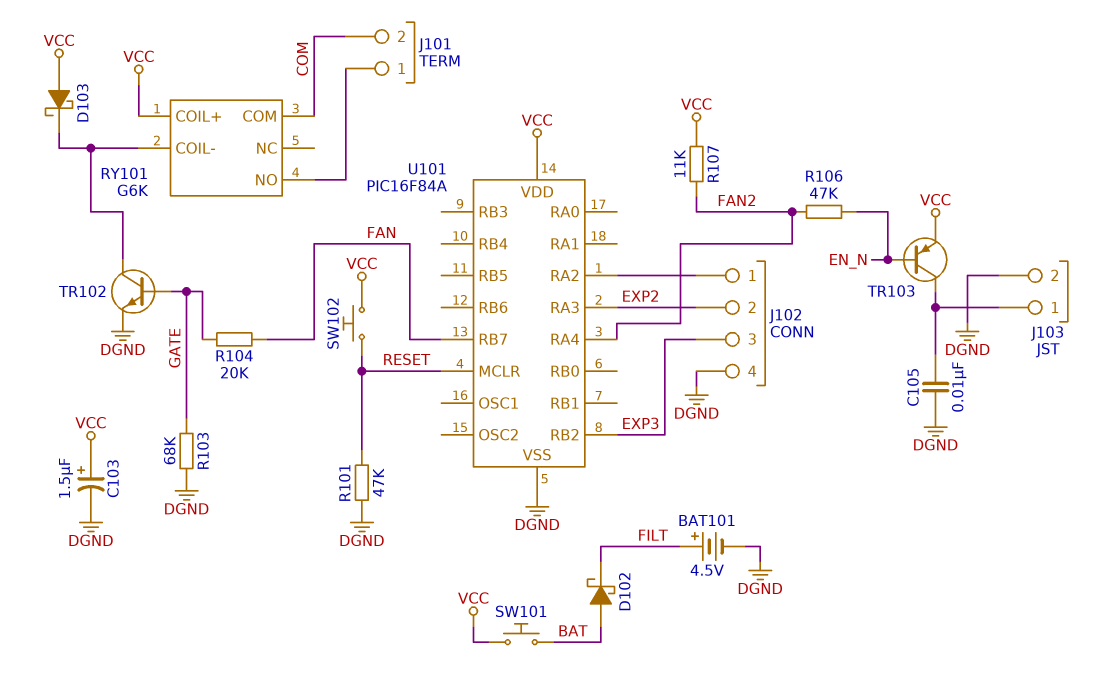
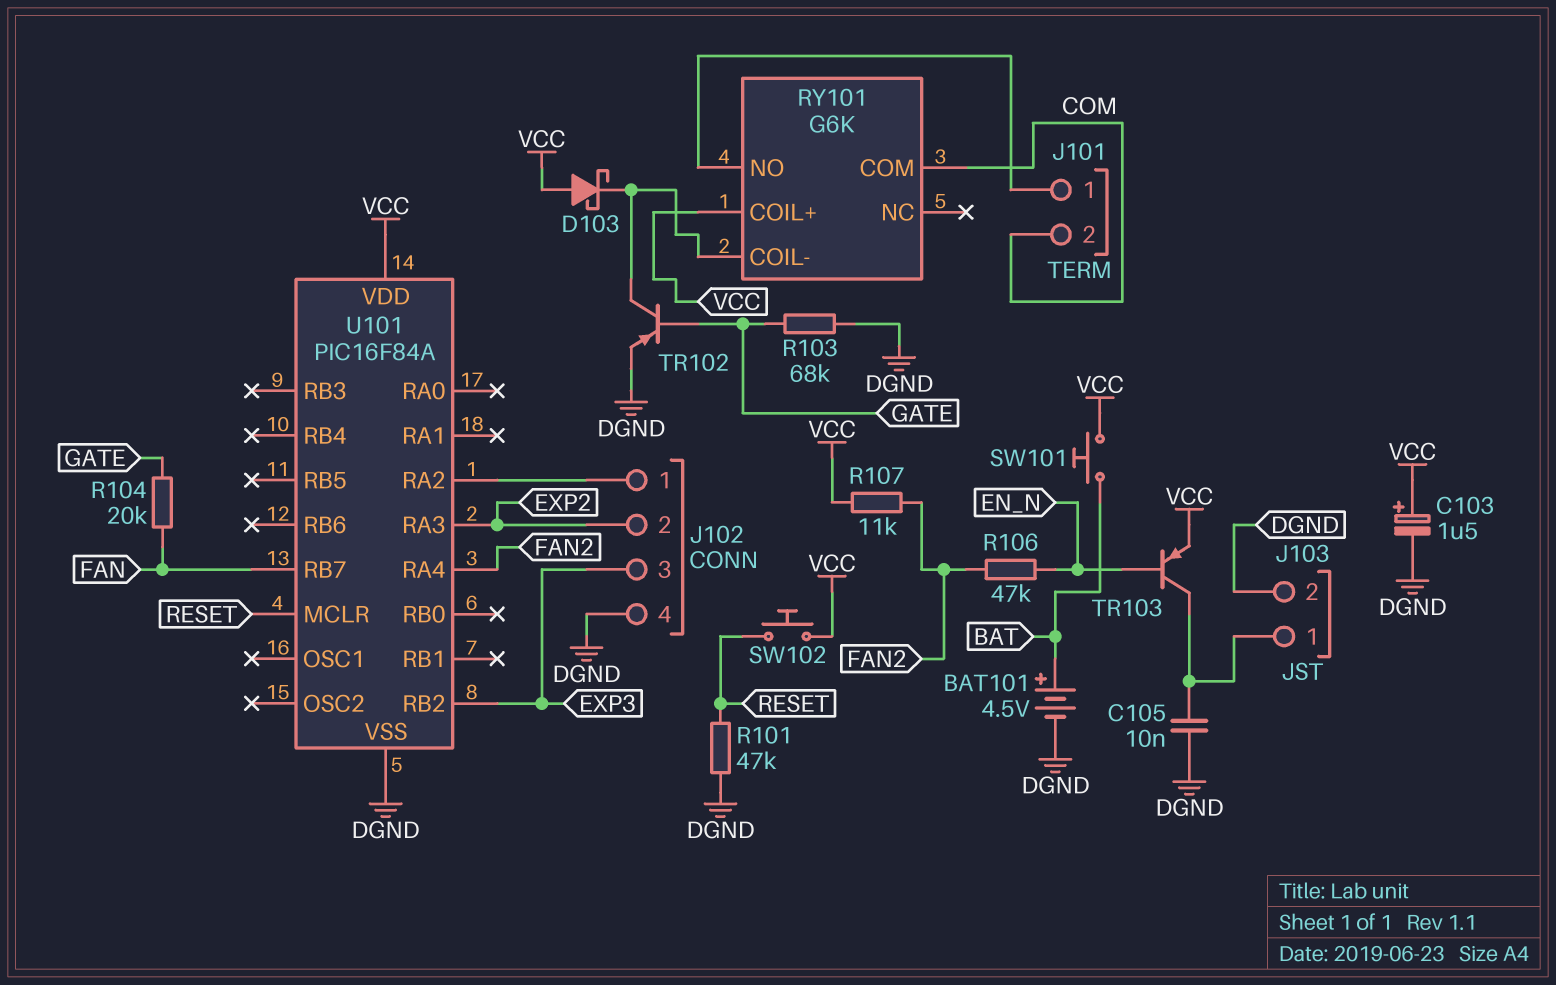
BAT101: 4.5V (plus FILT, minus DGND) -> 4.5V (plus BAT, minus DGND)
D102: schottky (A BAT, K FILT) -> none
TR102: NPN (B GATE, C RY101/COIL-, E DGND) -> PNP (B GATE, C RY101/COIL-, E DGND)

